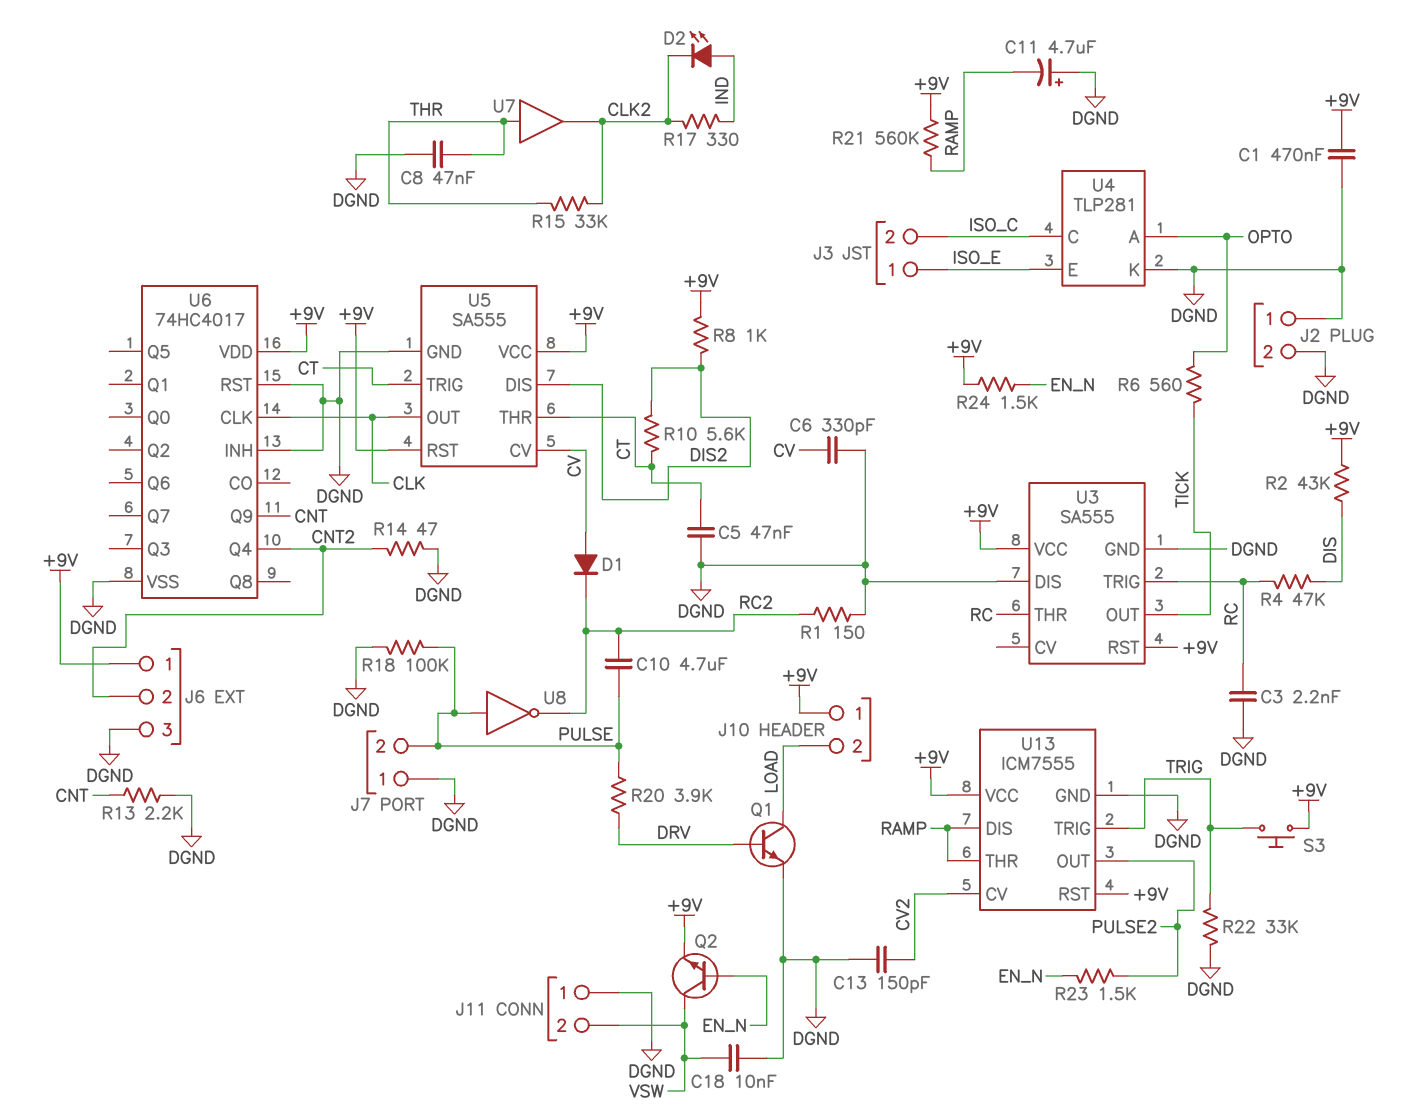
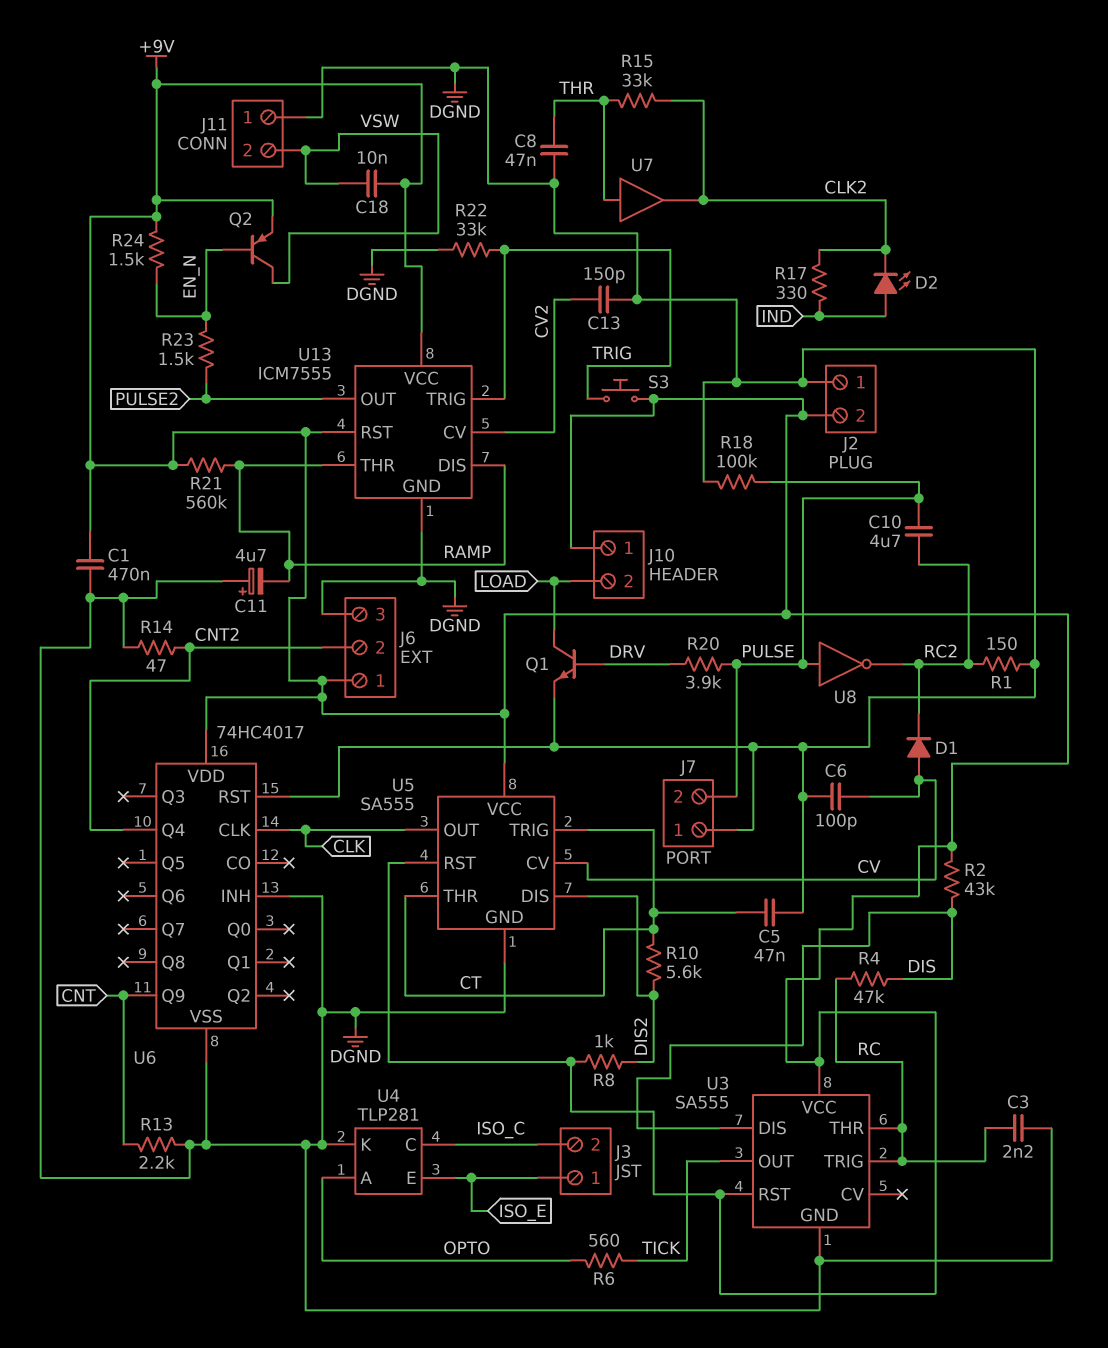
C6: 330pF (CV, DGND) -> 100pF (CV, DGND)
C18: 10nF (DGND, VSW) -> 10nF (+9V, VSW)
J2 pin 2: DGND -> +9V
Q2: NPN (B EN_N, C VSW, E +9V) -> PNP (B EN_N, C VSW, E +9V)
U3 pin DIS: DGND -> DIS

